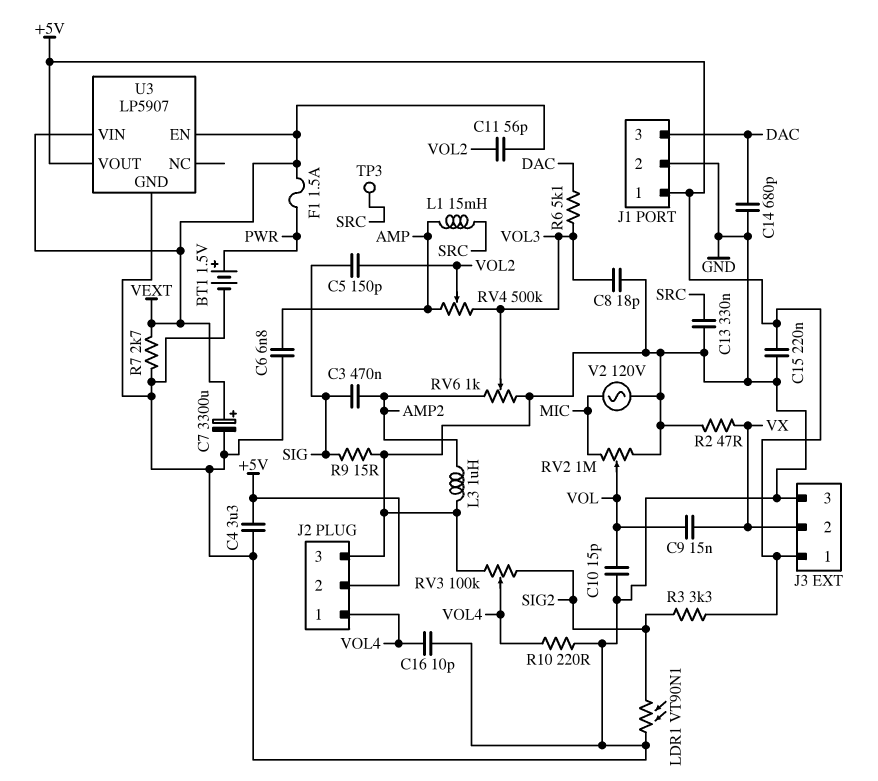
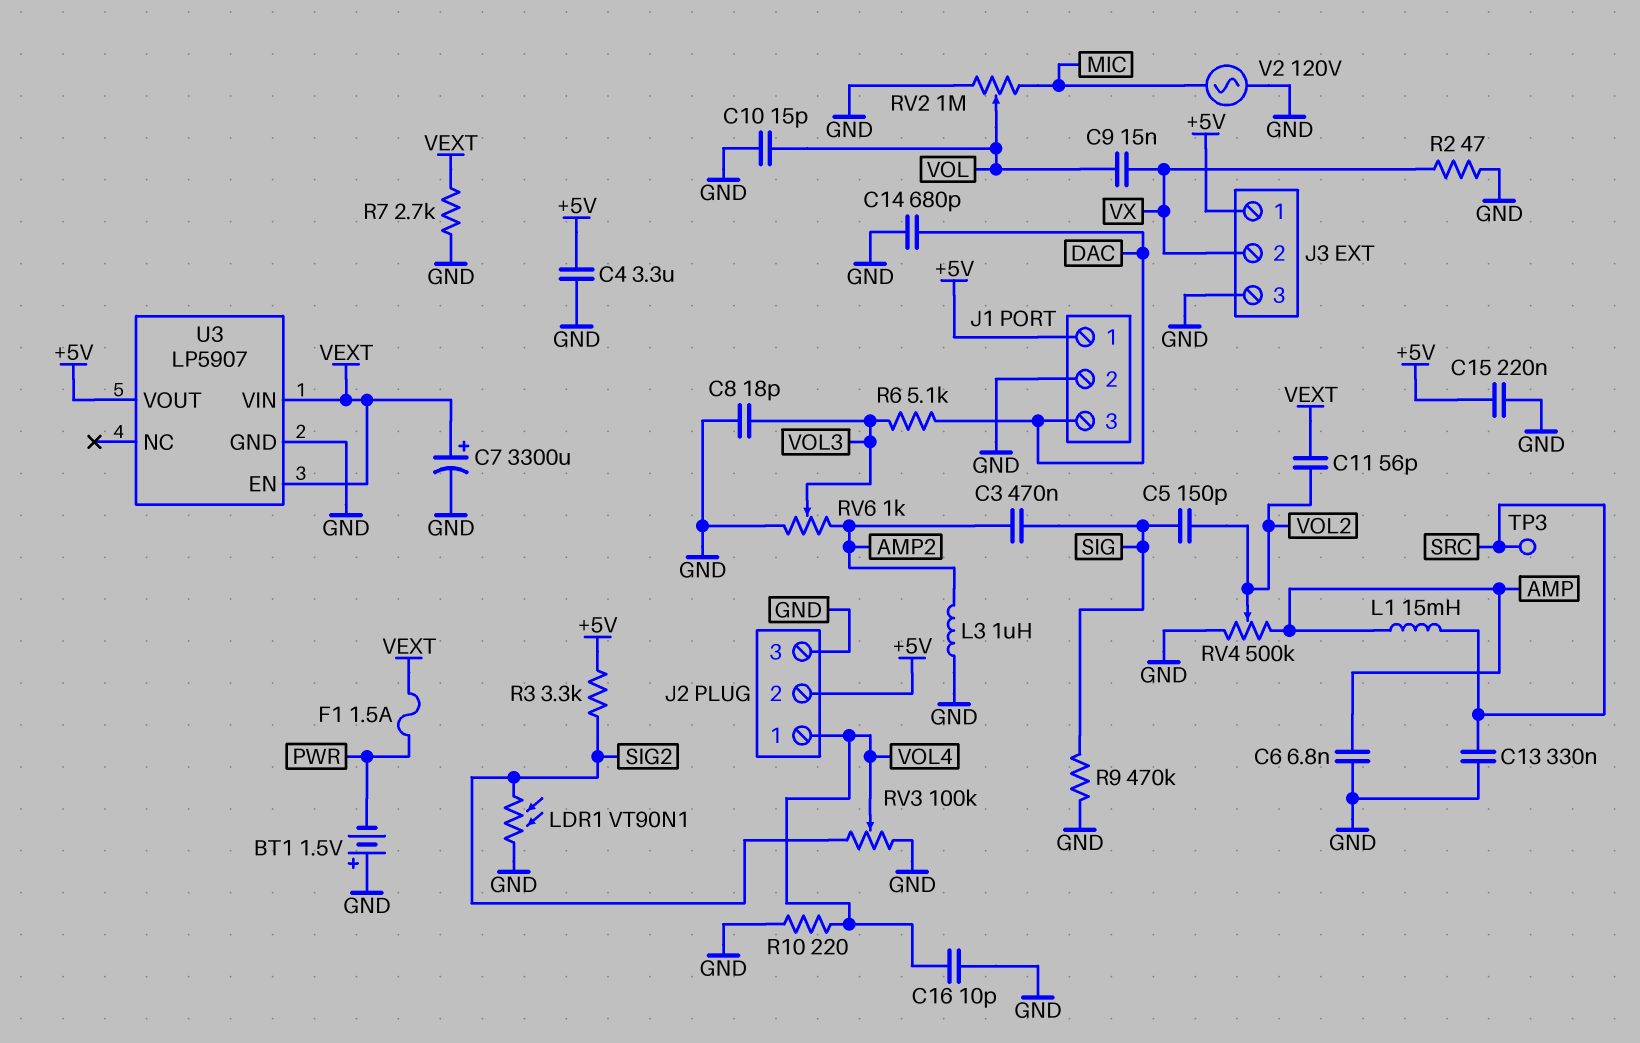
BT1: 1.5V (plus PWR, minus GND) -> 1.5V (plus GND, minus PWR)
R9: 15 (GND, SIG) -> 470k (GND, SIG)
RV4: 500k (AMP, VOL3, wiper VOL2) -> 500k (AMP, GND, wiper VOL2)

